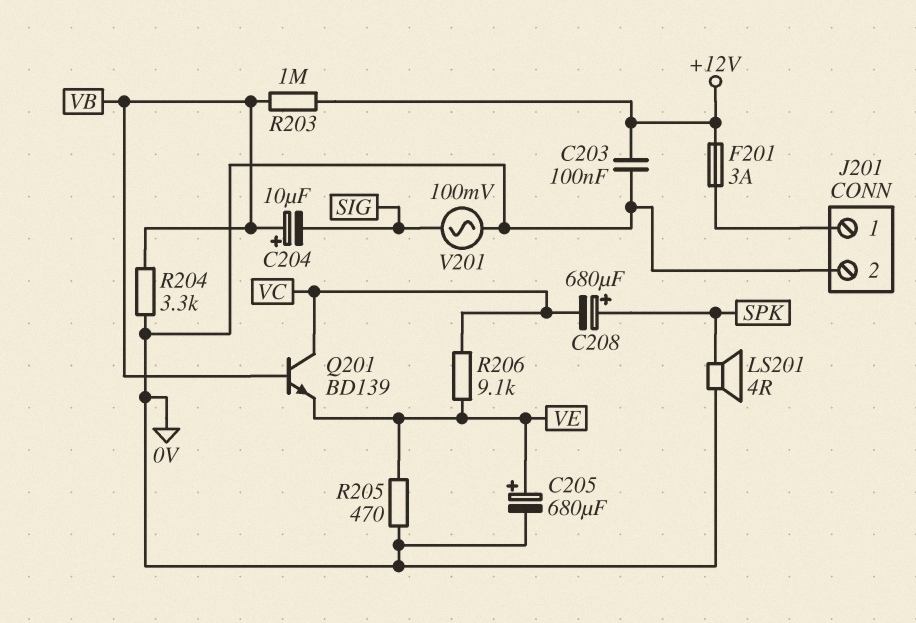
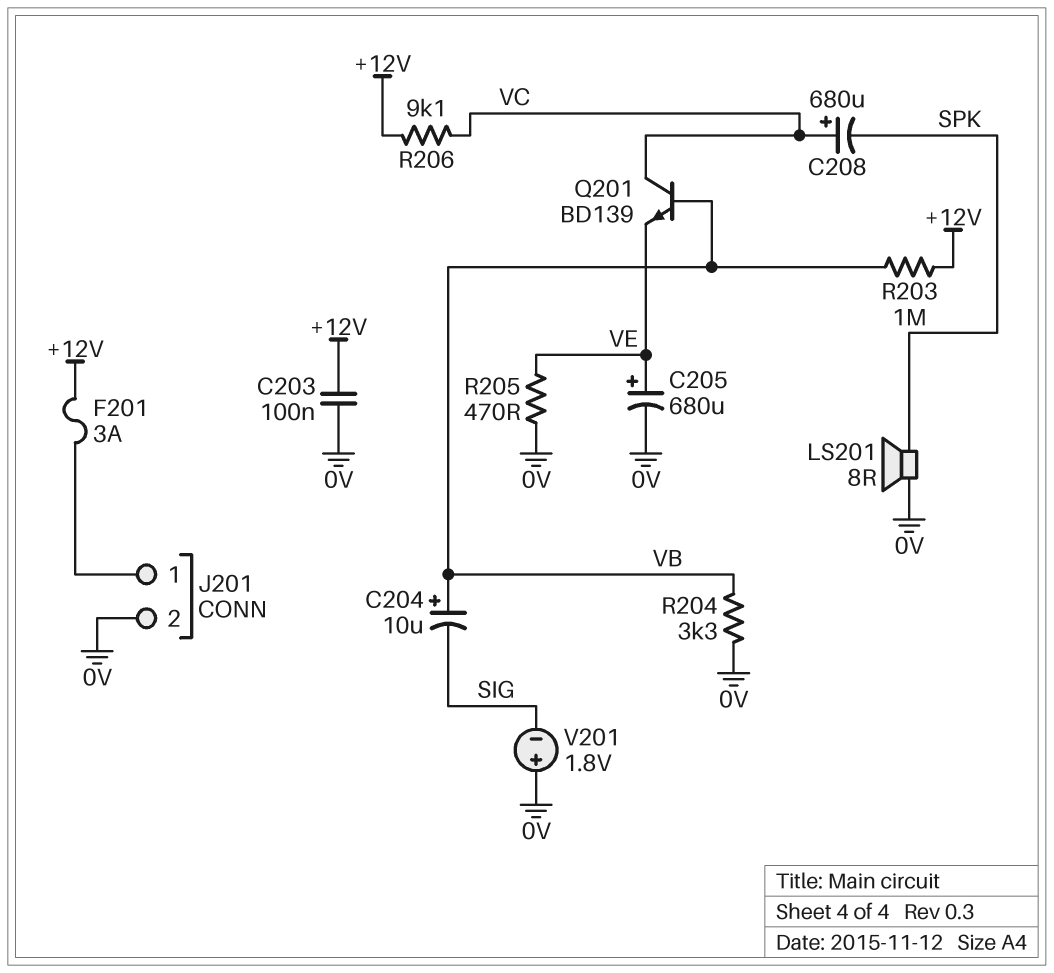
C208: 680uF (plus SPK, minus VC) -> 680uF (plus VC, minus SPK)
LS201: speaker 4R (0V, SPK) -> speaker 8R (0V, SPK)
R206: 9.1k (VC, VE) -> 9.1k (+12V, VC)
V201: AC 100mV (0V, SIG) -> 1.8V (plus 0V, minus SIG)

